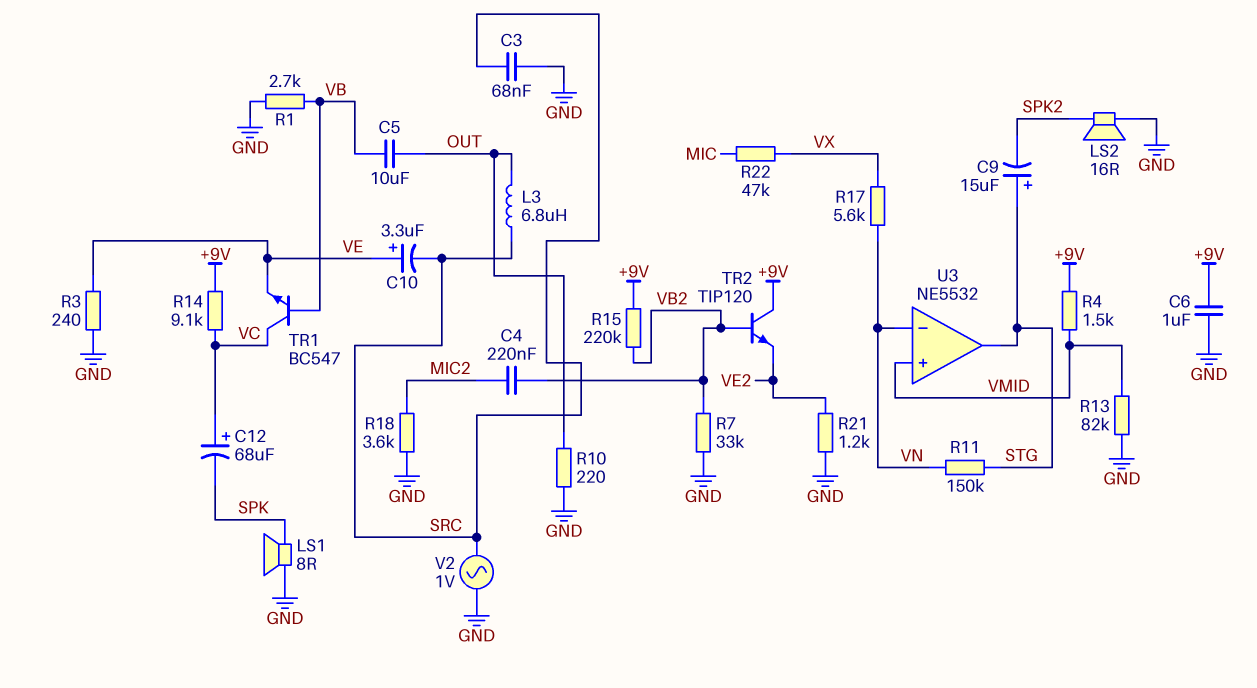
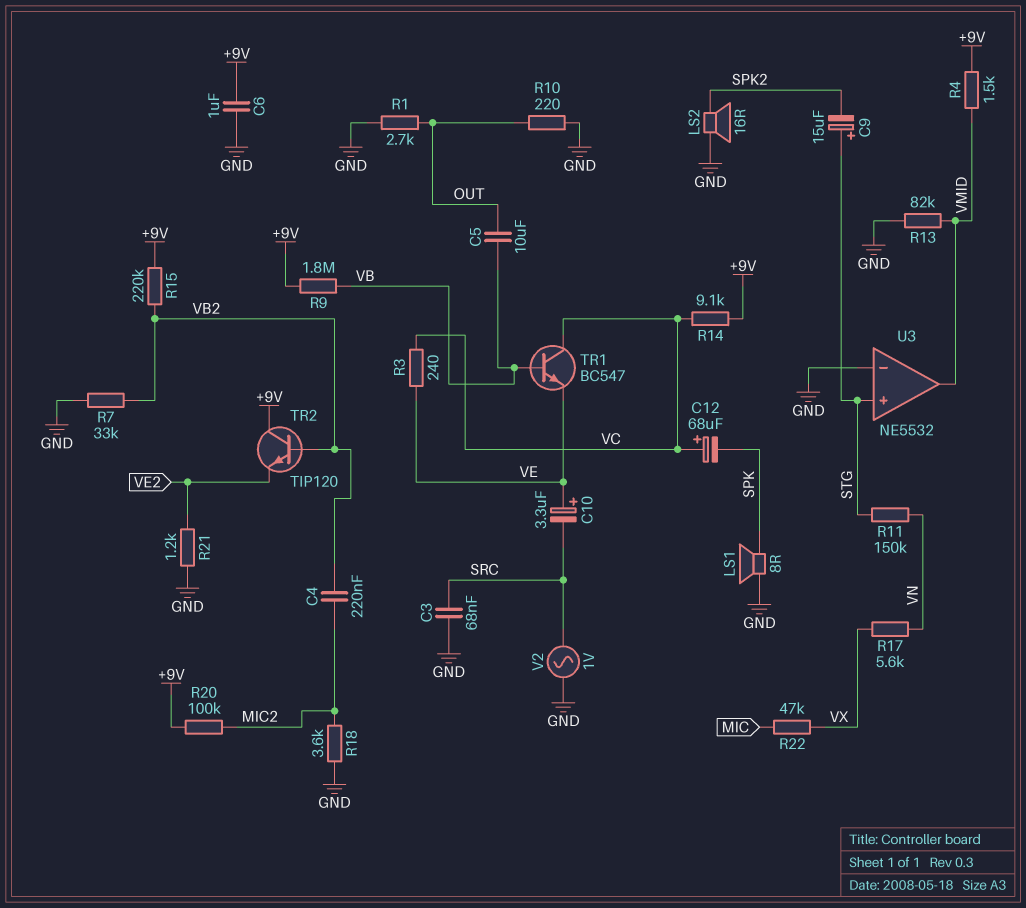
L3: 6.8uH (OUT, SRC) -> none
R1: 2.7k (GND, VB) -> 2.7k (GND, OUT)
R3: 240 (GND, VE) -> 240 (VC, VE)
R9: none -> 1.8M (+9V, VB)
R20: none -> 100k (+9V, MIC2)
U3 pin in+: VMID -> STG
U3 pin in-: VN -> GND
U3 pin out: STG -> VMID

